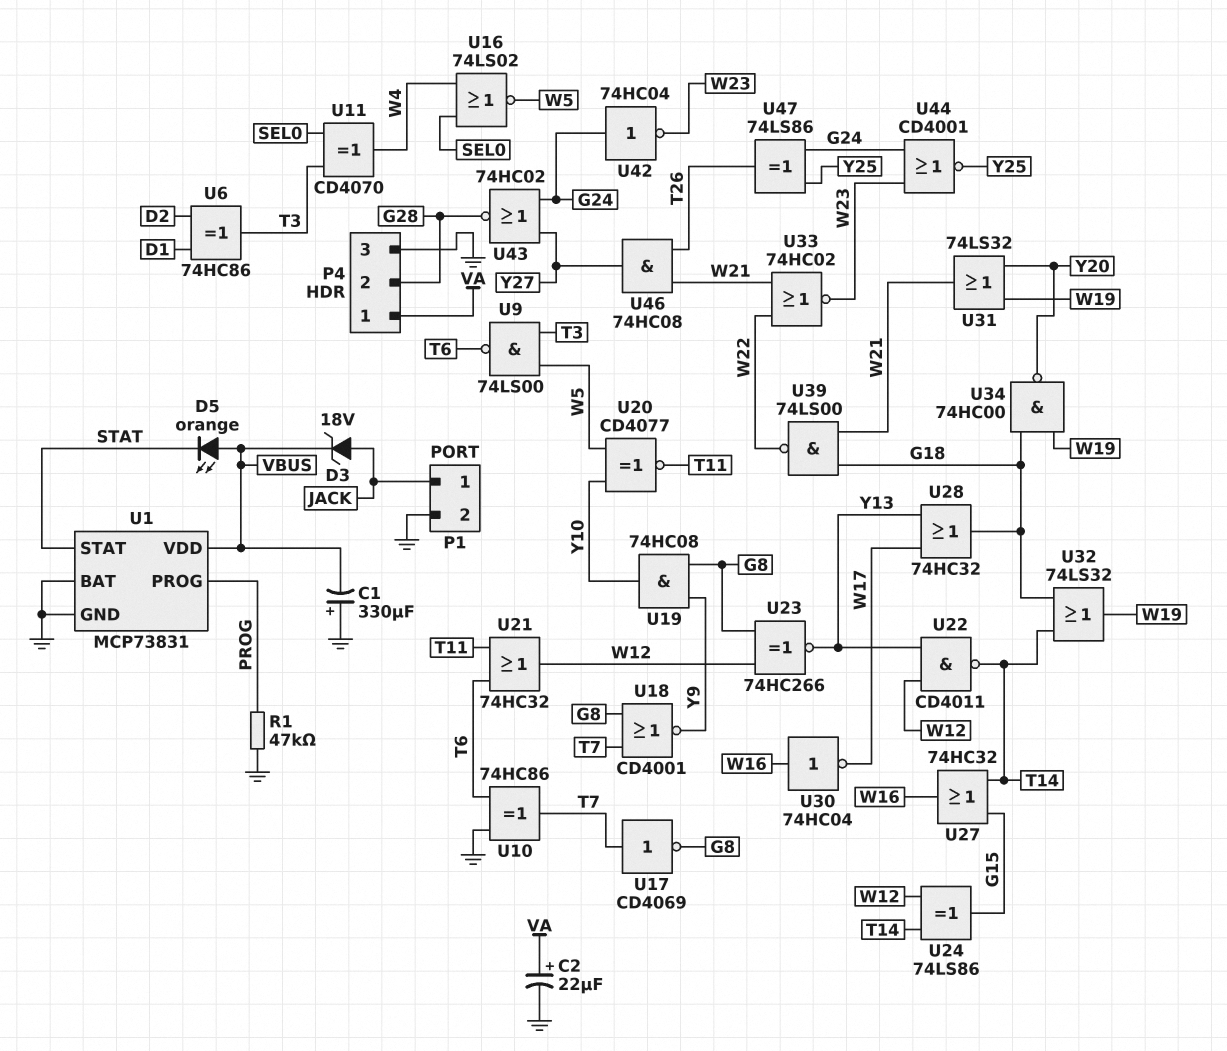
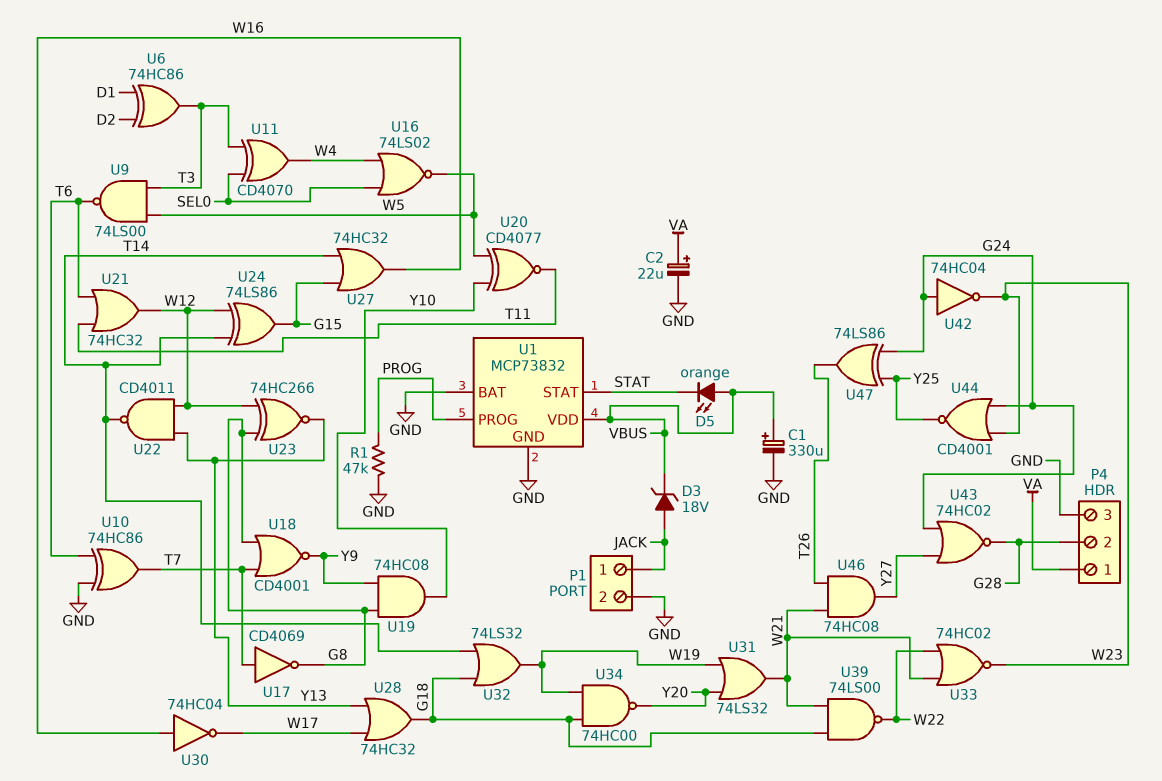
C1: 330uF (plus GND, minus VBUS) -> 330uF (plus VBUS, minus GND)
U1: MCP73831 -> MCP73832

